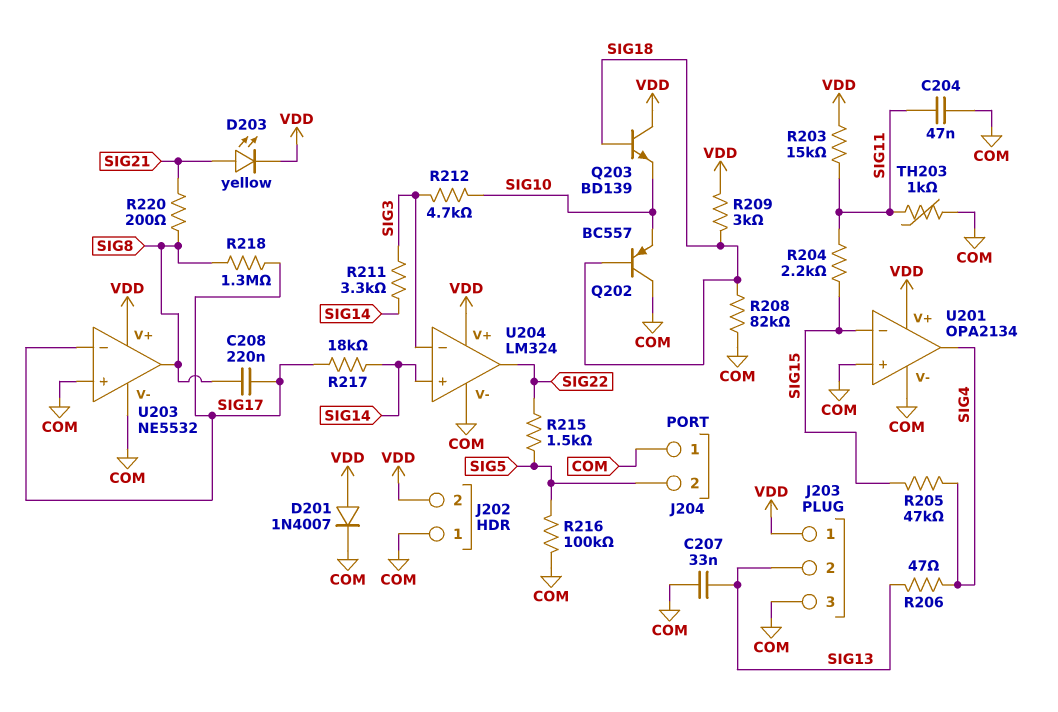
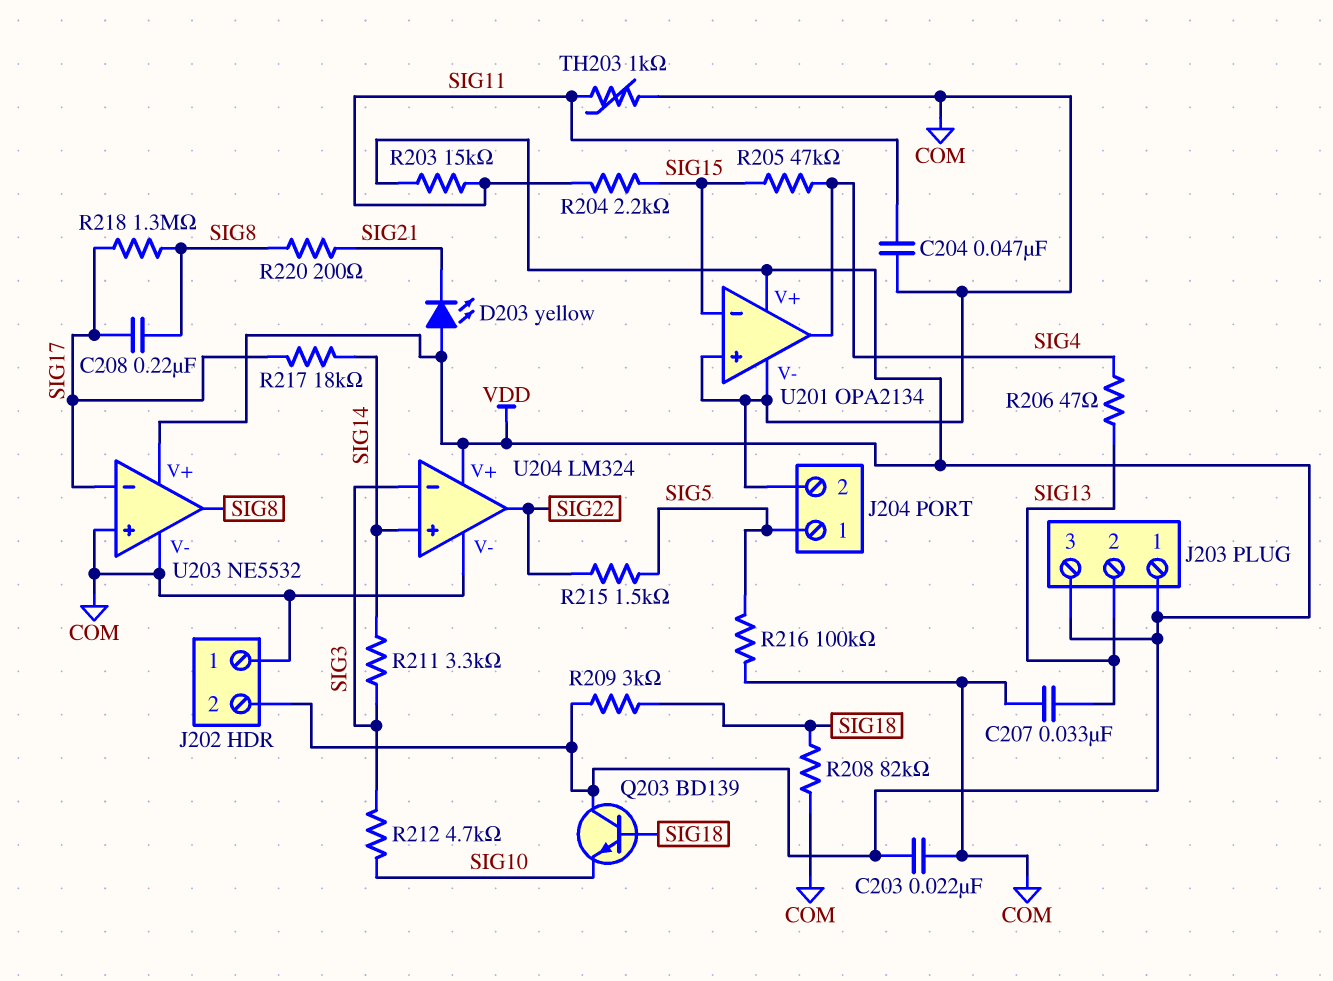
C203: none -> 22nF (COM, VDD)
D201: diode 1N4007 (A VDD, K COM) -> none
D203: LED yellow (A SIG21, K VDD) -> LED yellow (A VDD, K SIG21)
J203 pin 3: COM -> VDD
J204 pin 1: COM -> SIG5
J204 pin 2: SIG5 -> COM
Q202: PNP BC557 (B SIG18, C COM, E SIG10) -> none

